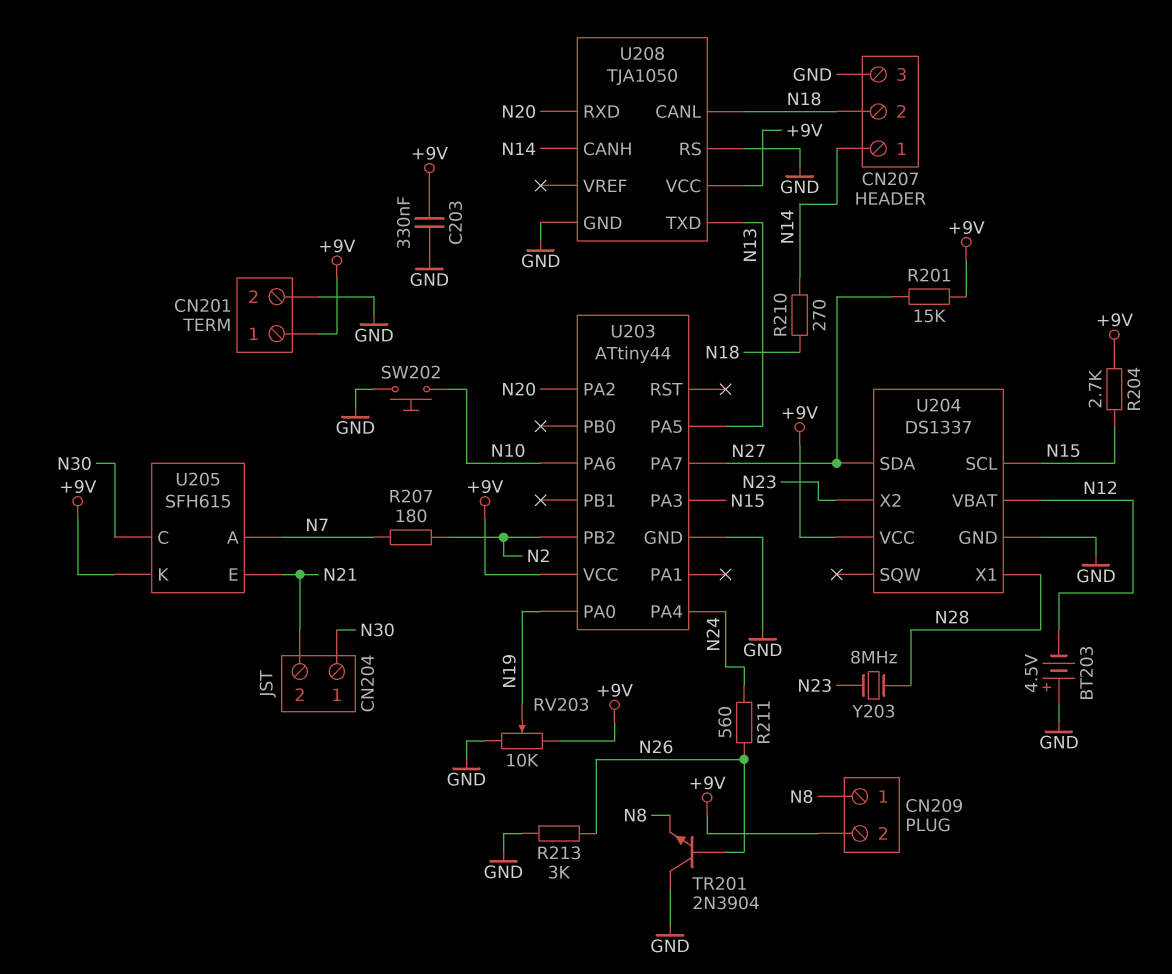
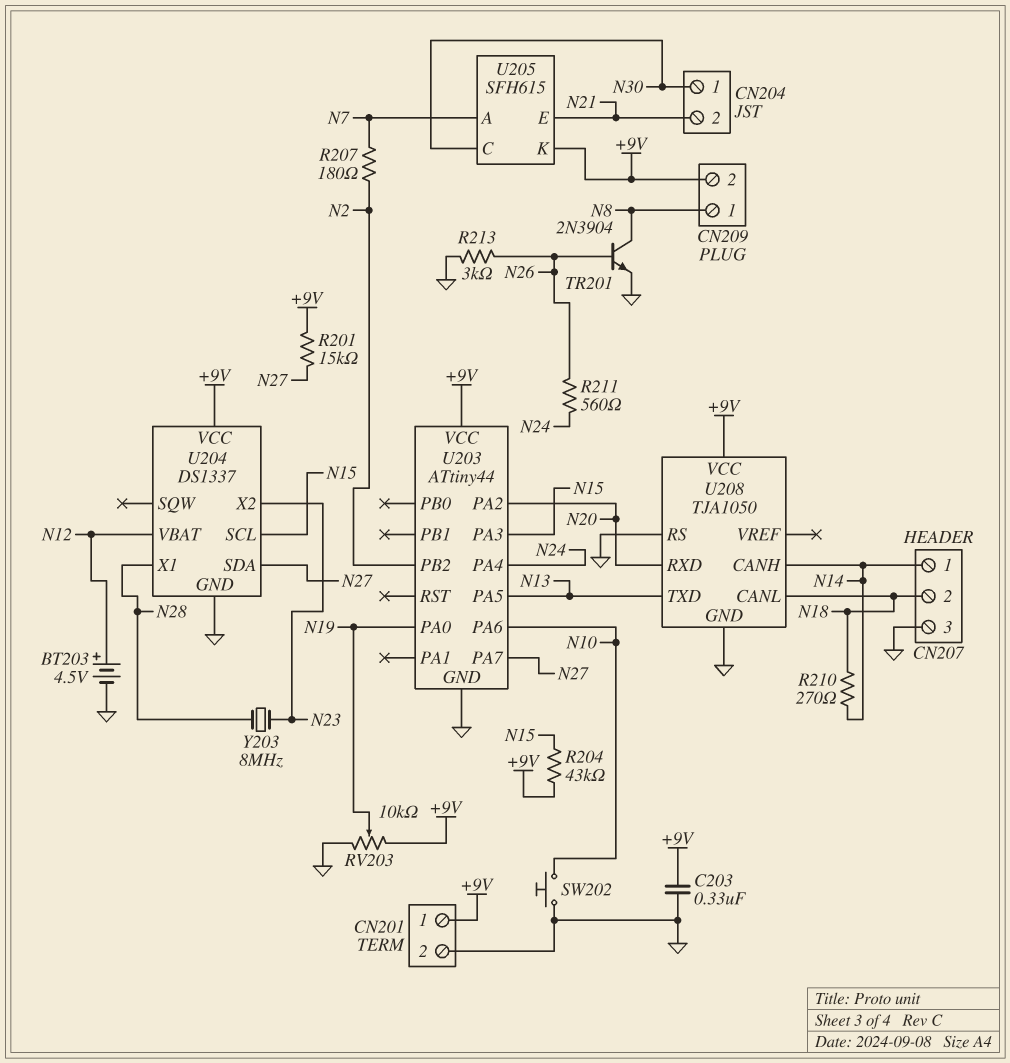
BT203: 4.5V (plus GND, minus N12) -> 4.5V (plus N12, minus GND)
R204: 2.7k (+9V, N15) -> 43k (+9V, N15)
TR201: NPN 2N3904 (B N26, C GND, E N8) -> NPN 2N3904 (B N26, C N8, E GND)

